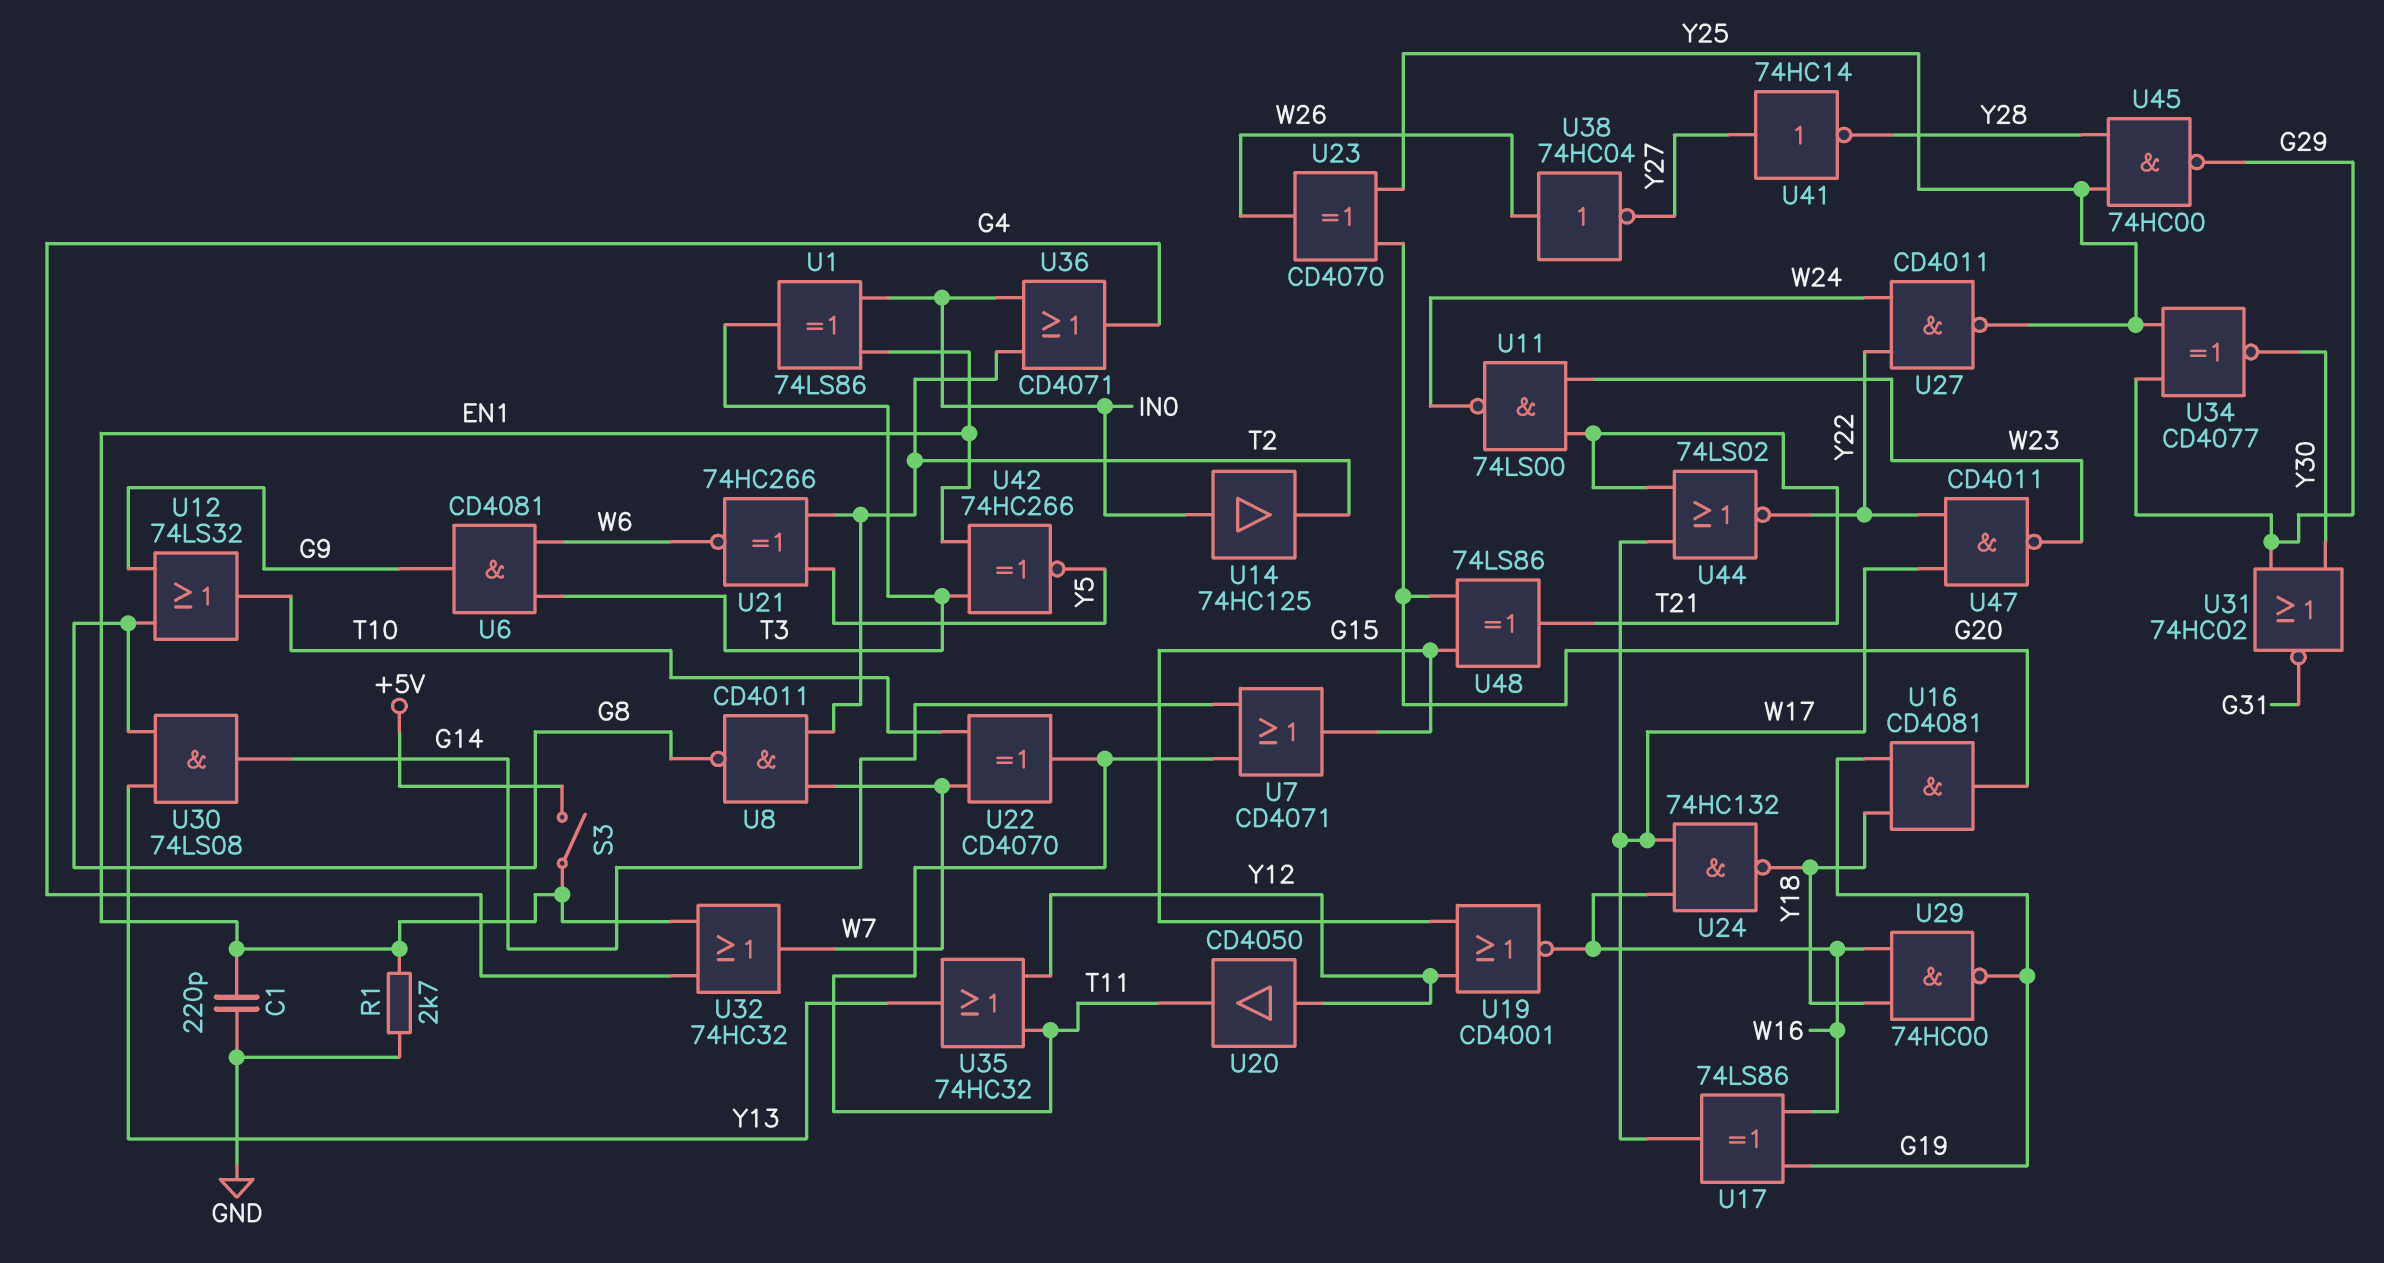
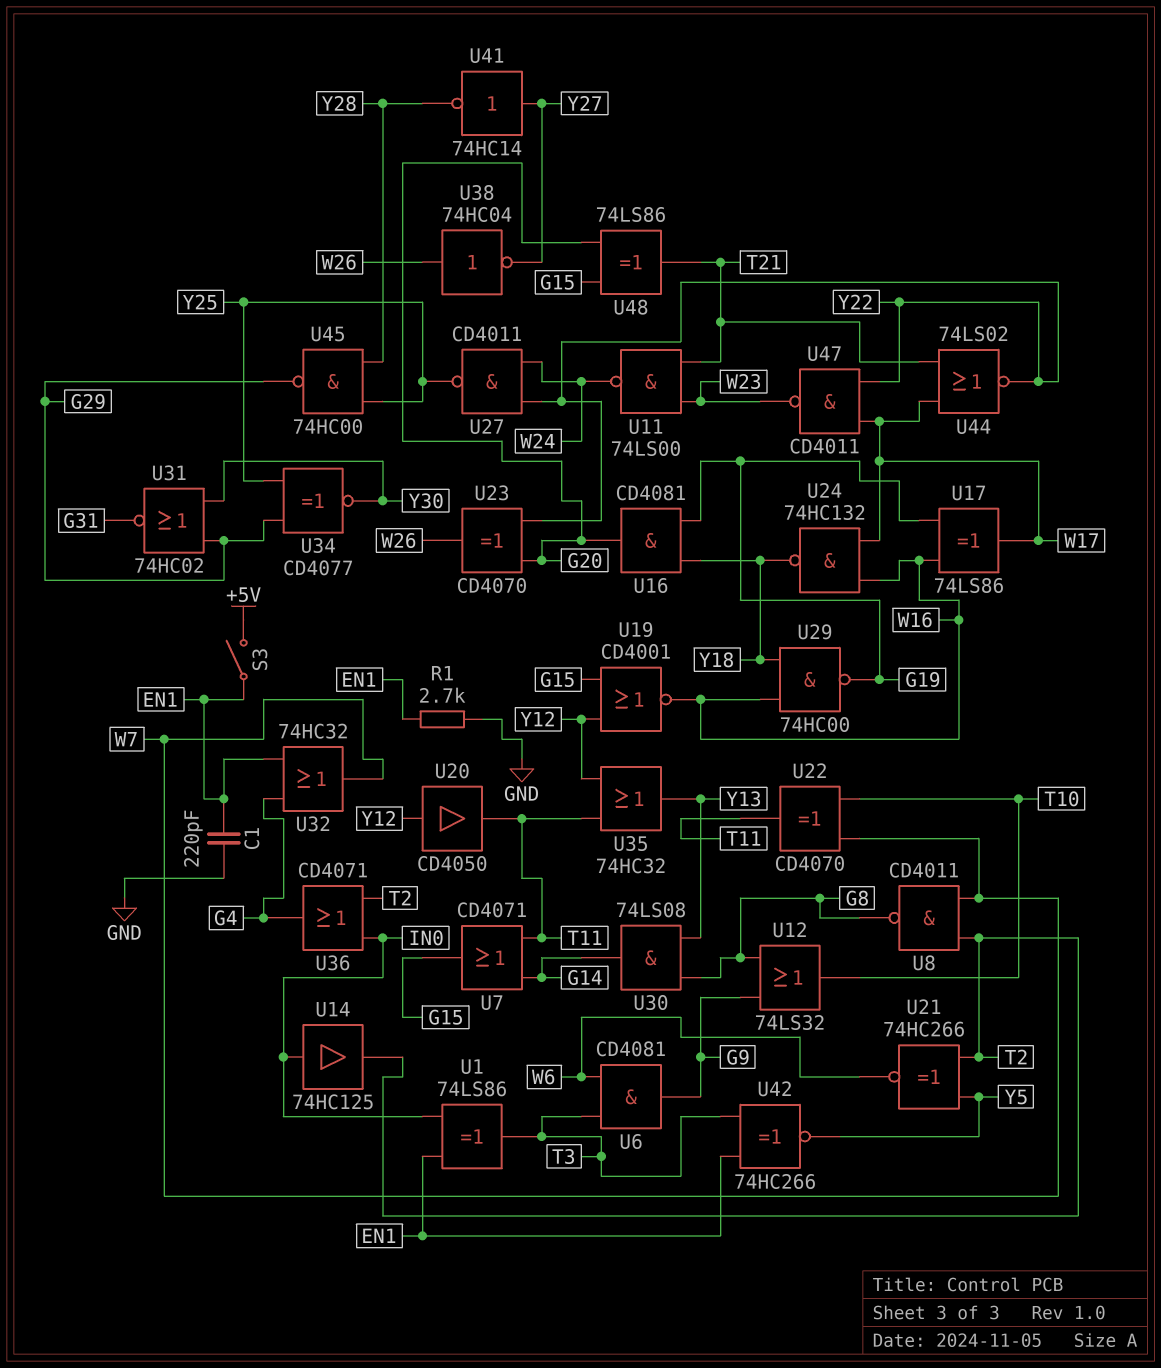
U23: XOR CD4070 (in G20, in Y25, out W26) -> XOR CD4070 (in G20, in Y22, out W26)

